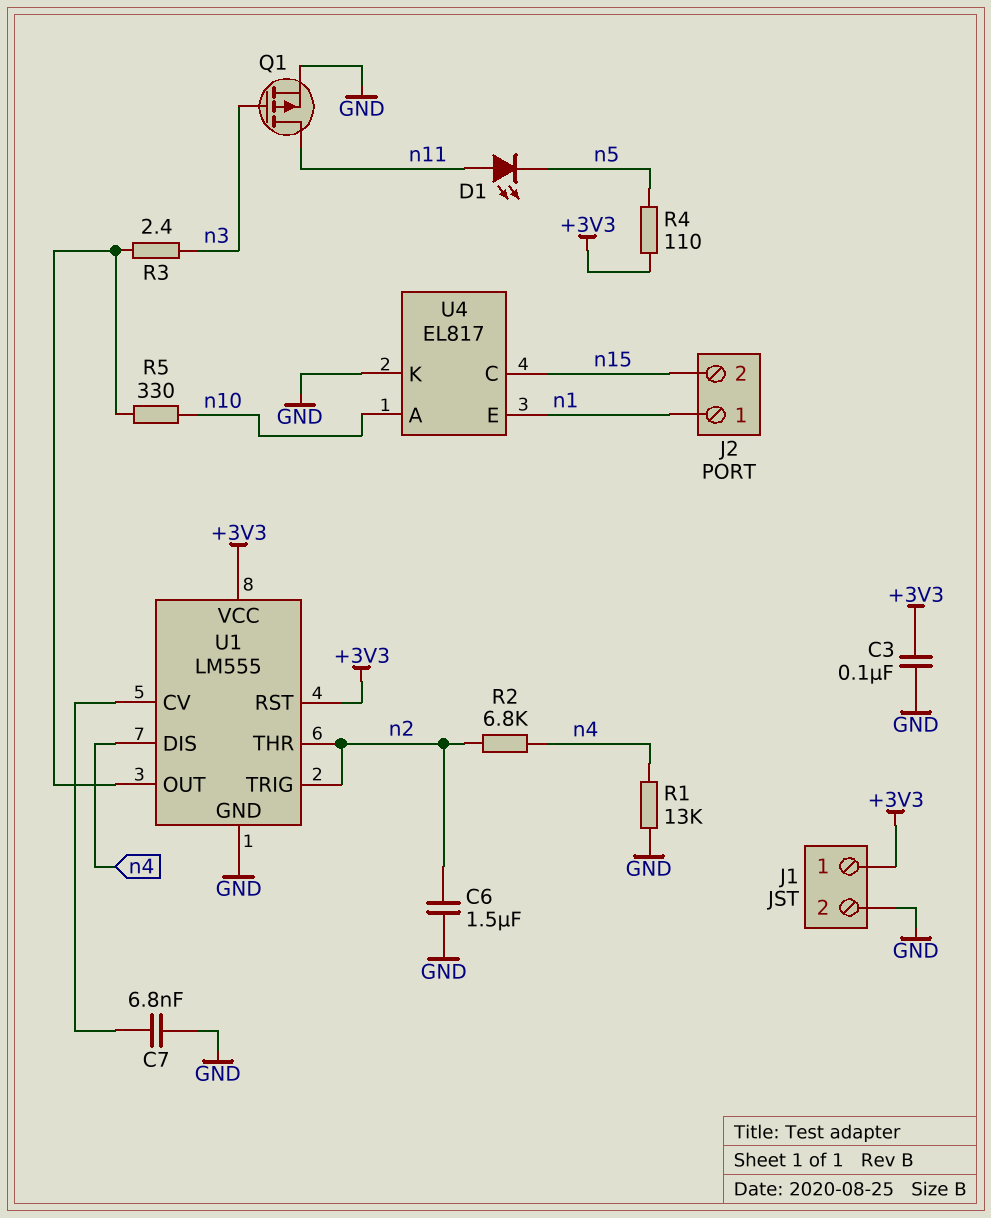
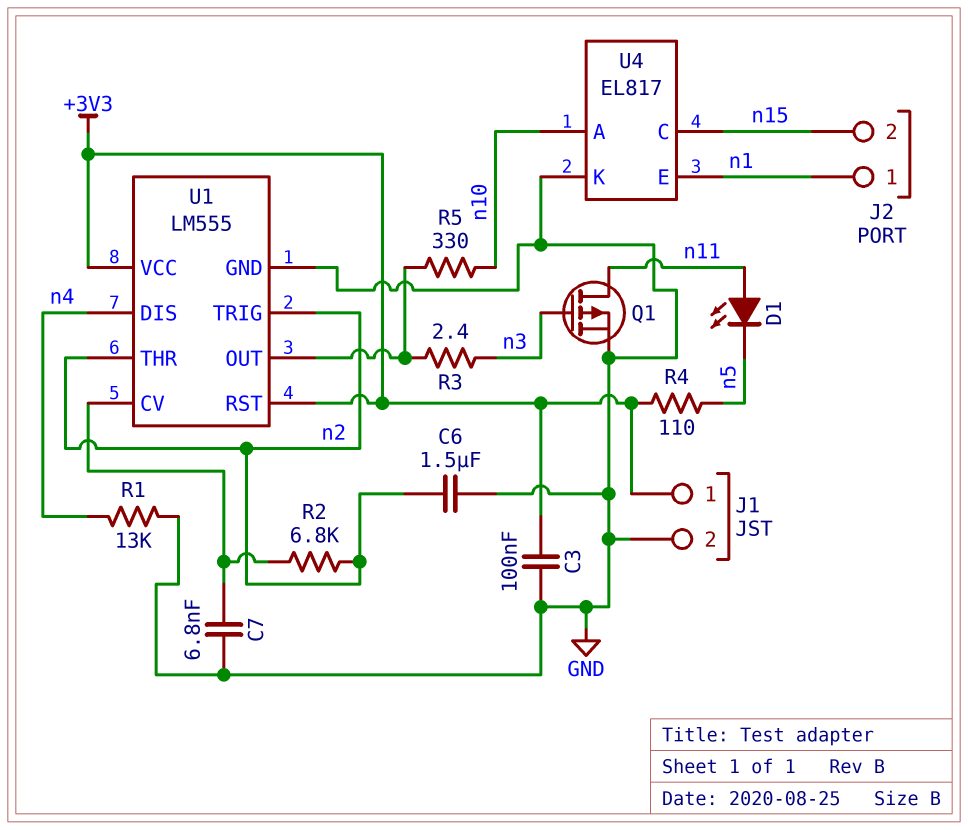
R2: 6.8k (n2, n4) -> 6.8k (U1/CV, n2)

